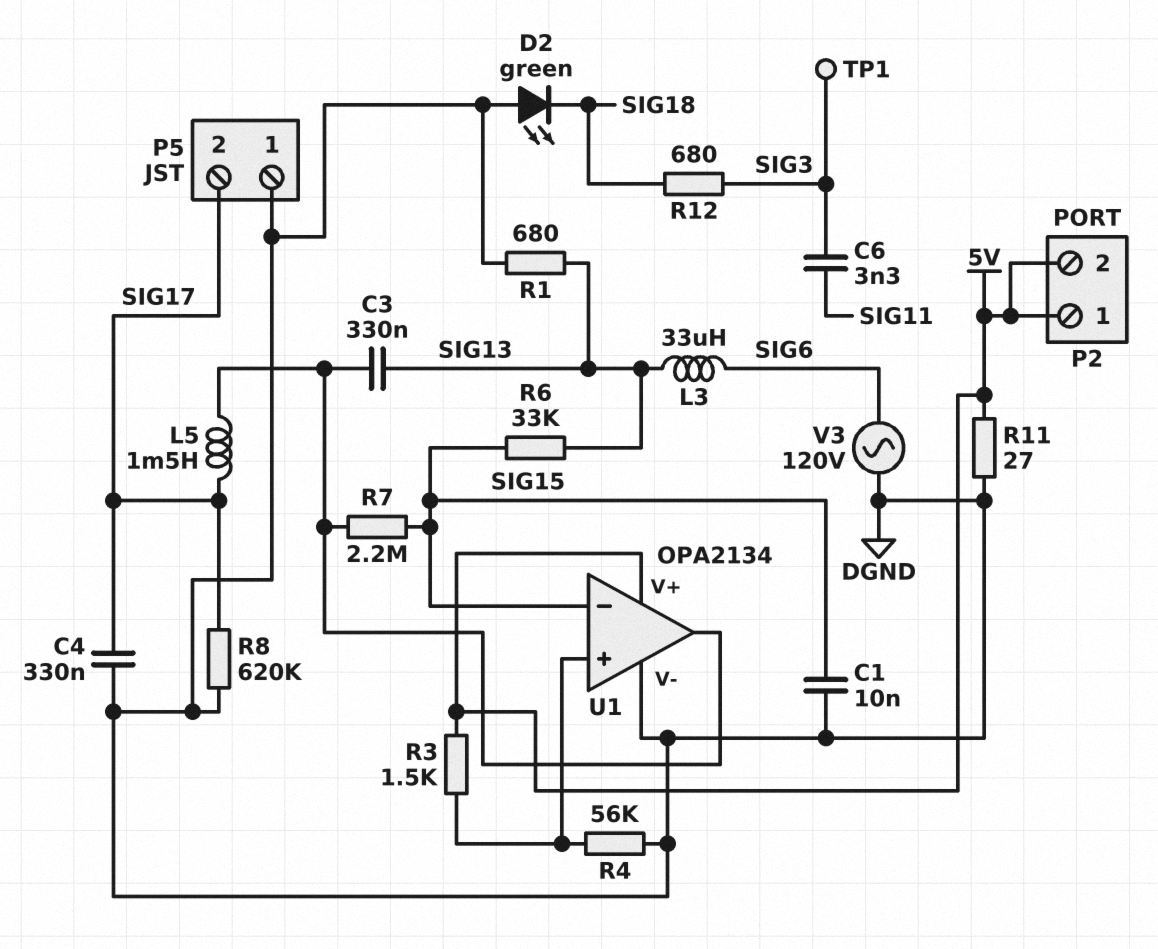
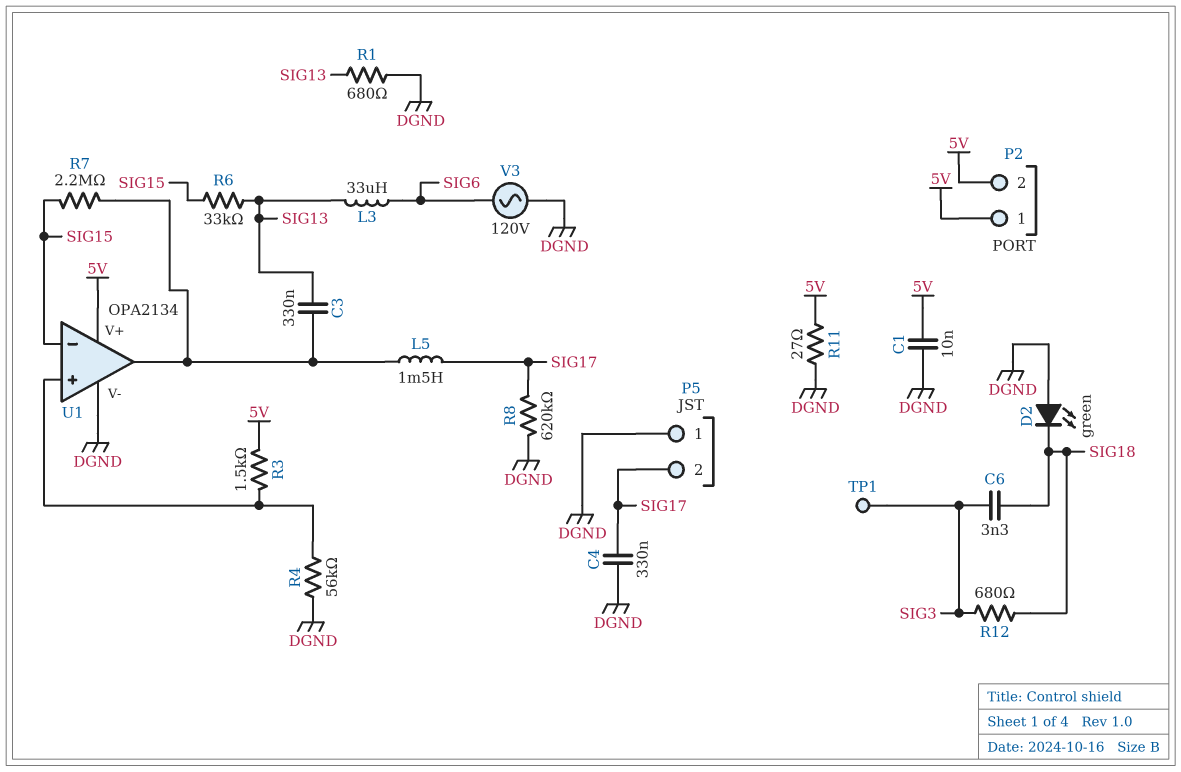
C1: 10nF (DGND, SIG15) -> 10nF (5V, DGND)
C6: 3.3nF (SIG3, SIG11) -> 3.3nF (SIG3, SIG18)

